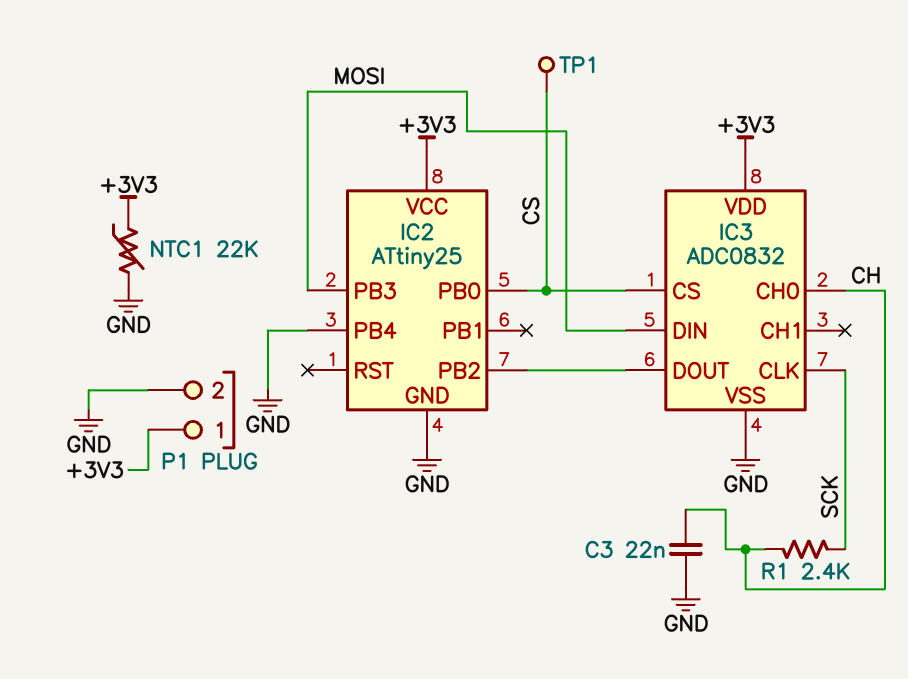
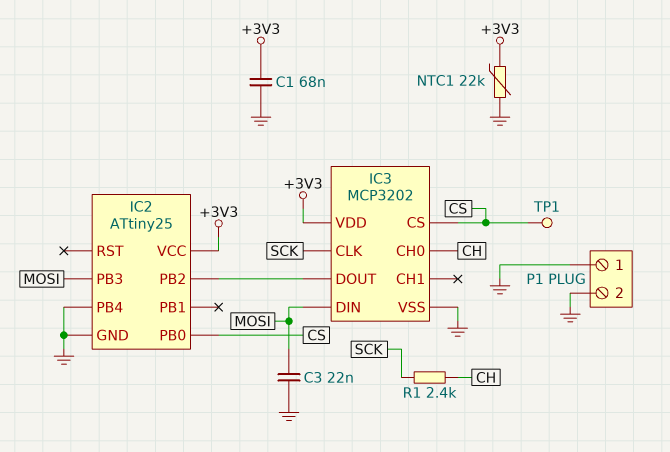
C1: none -> 68nF (+3V3, GND)
C3: 22nF (CH, GND) -> 22nF (GND, MOSI)
IC3: ADC0832 -> MCP3202
P1 pin 1: +3V3 -> GND

